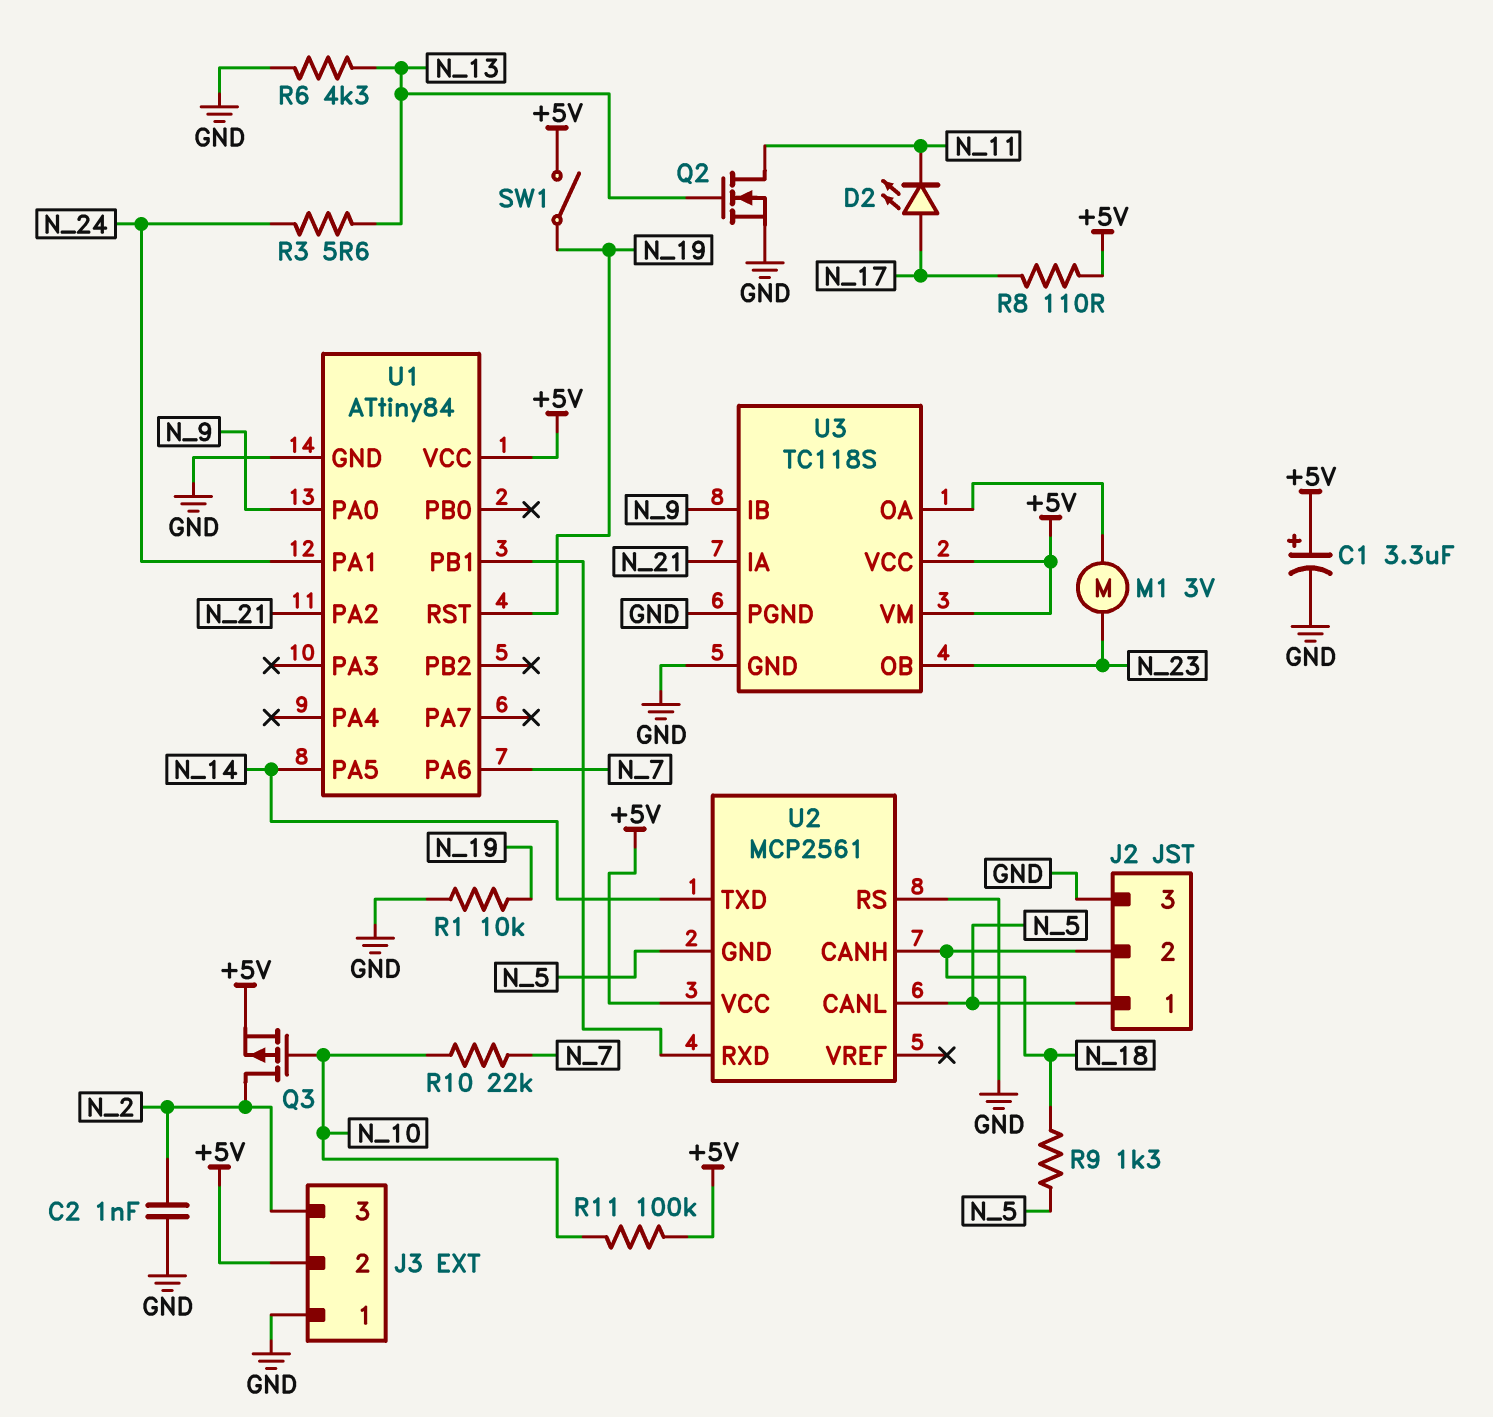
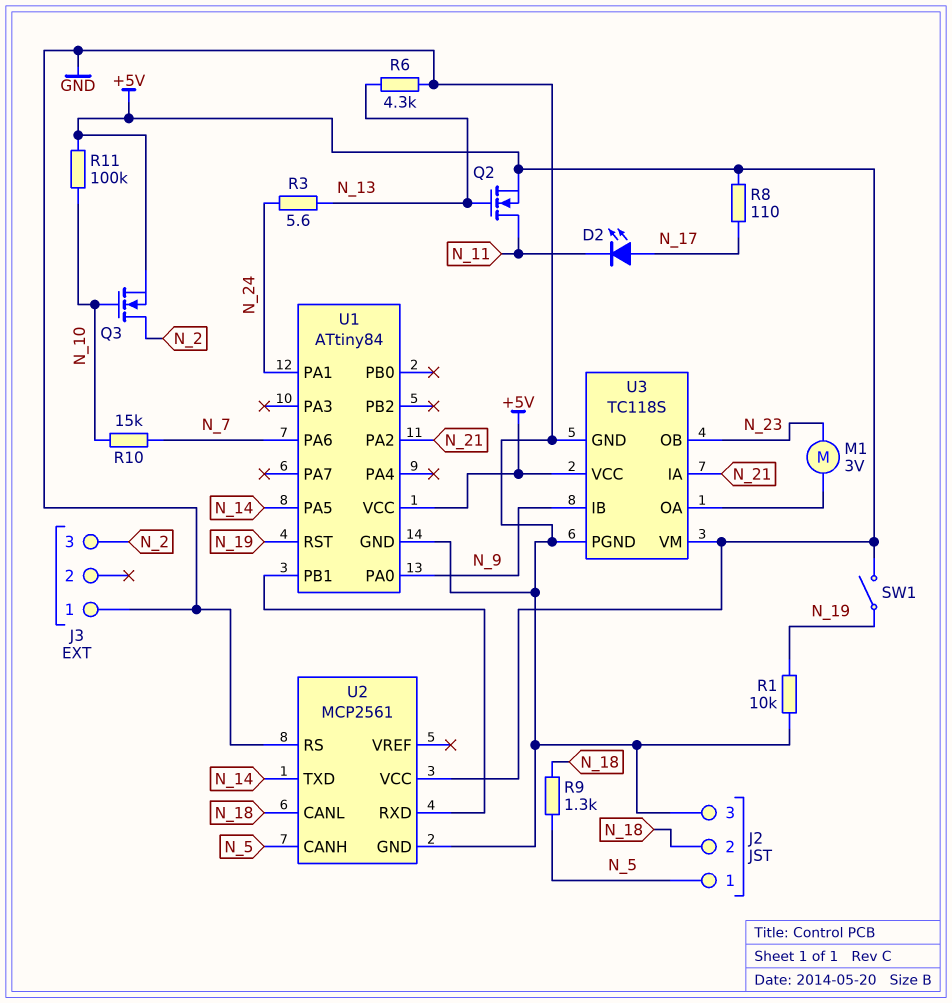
C1: 3.3uF (plus +5V, minus GND) -> none
C2: 1nF (GND, N_2) -> none
J3 pin 2: +5V -> none
Q2: NMOS (G N_13, D N_11, S GND) -> NMOS (G N_13, D N_11, S +5V)
Q3: PMOS (G N_10, D N_2, S +5V) -> NMOS (G N_10, D N_2, S +5V)
R10: 22k (N_7, N_10) -> 15k (N_7, N_10)
U2 pin CANH: N_18 -> N_5
U2 pin CANL: N_5 -> N_18
U2 pin GND: N_5 -> GND

